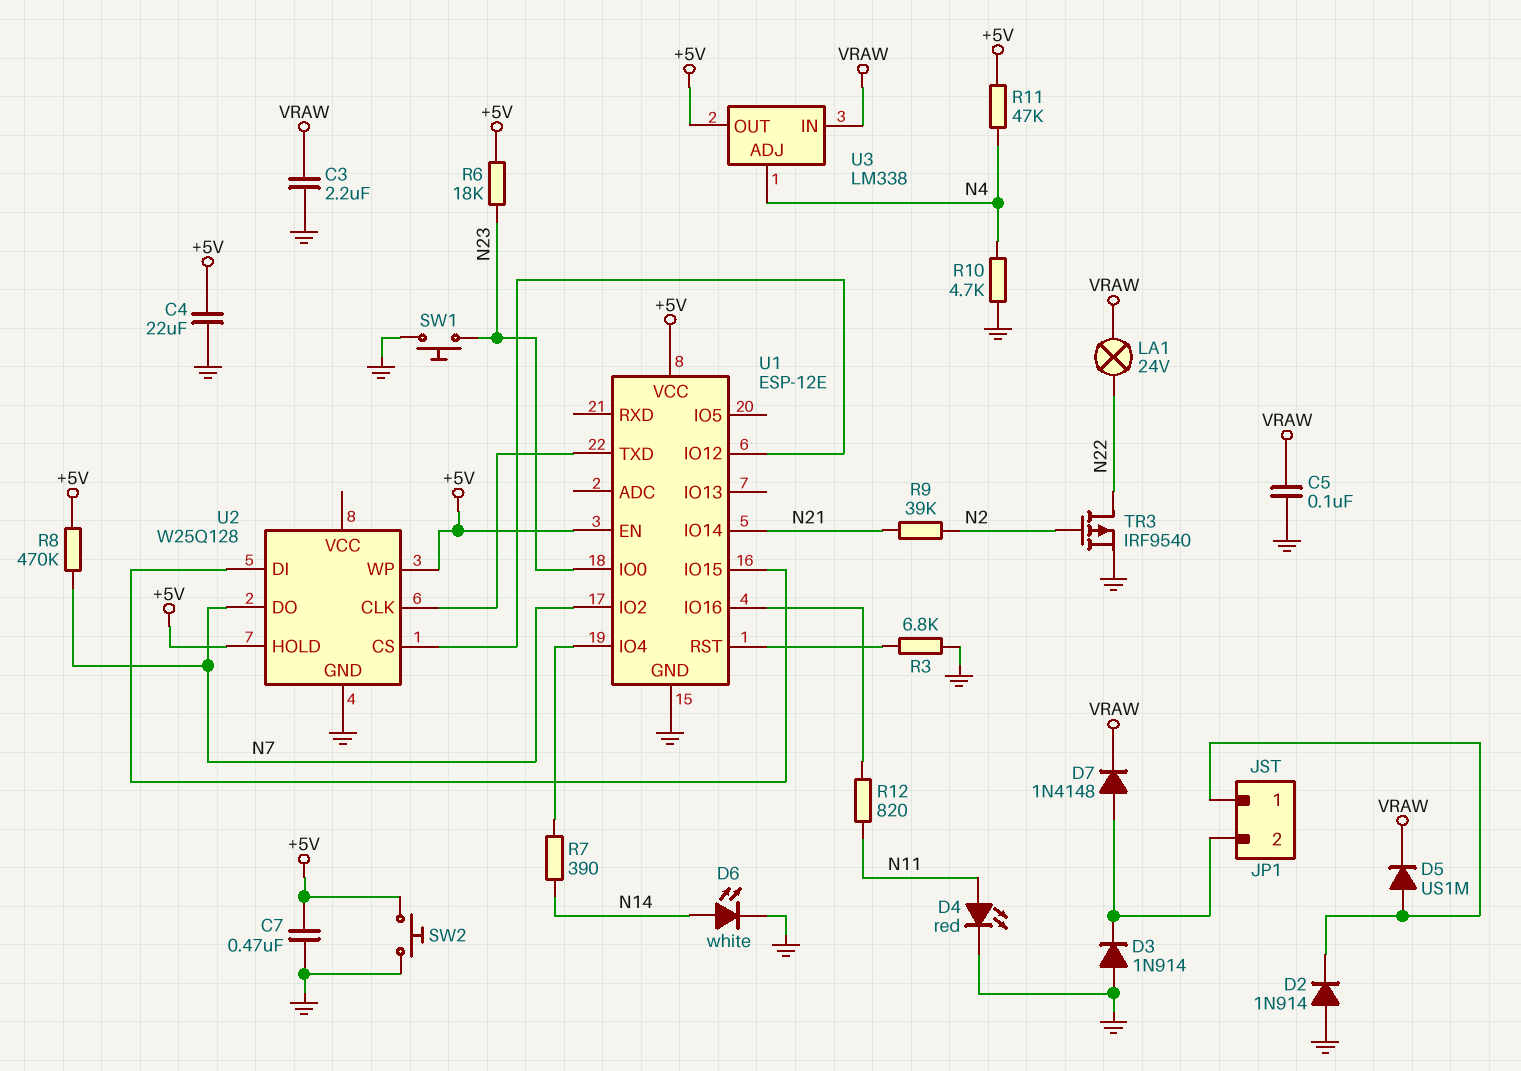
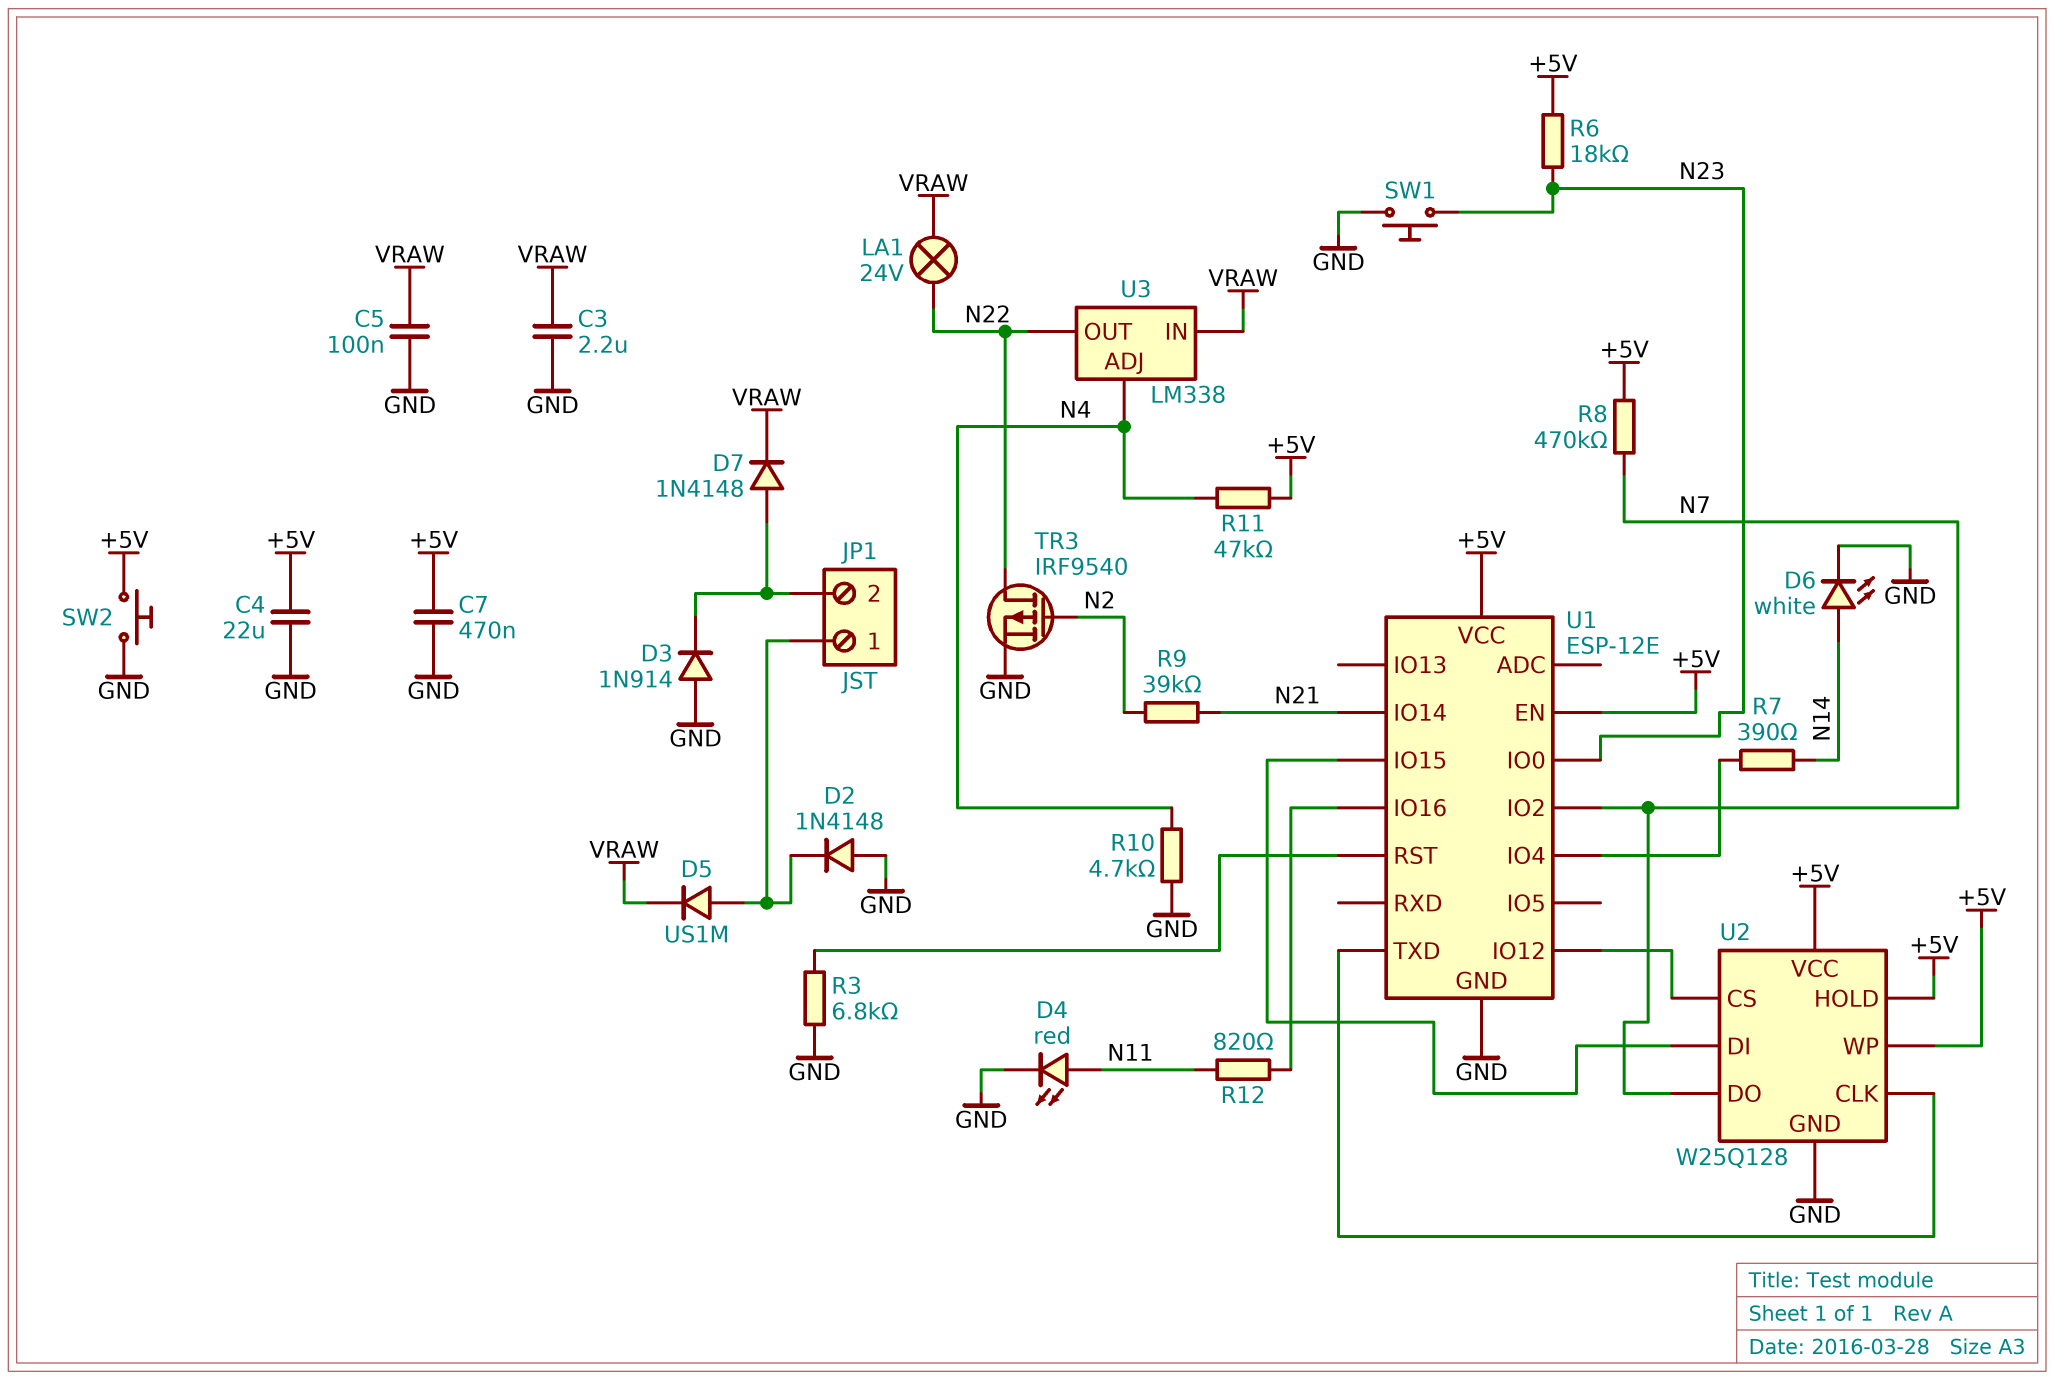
D2: diode 1N914 (A GND, K JP1/1) -> diode 1N4148 (A GND, K JP1/1)
U2 pin VCC: none -> +5V
U3 pin OUT: +5V -> N22

